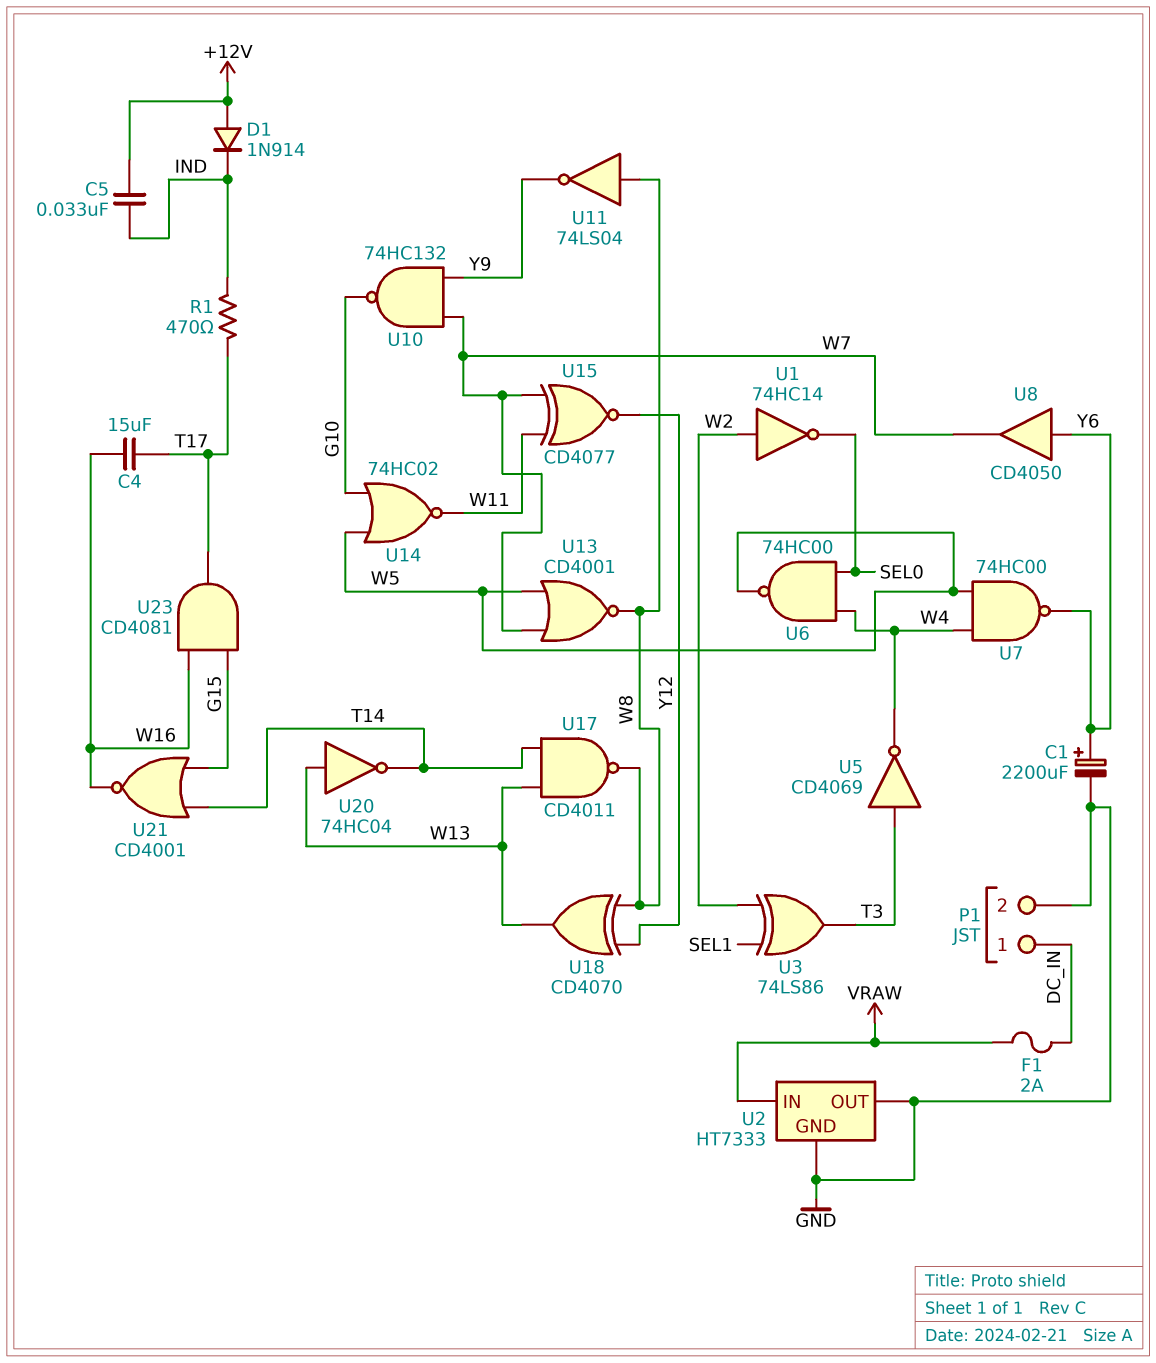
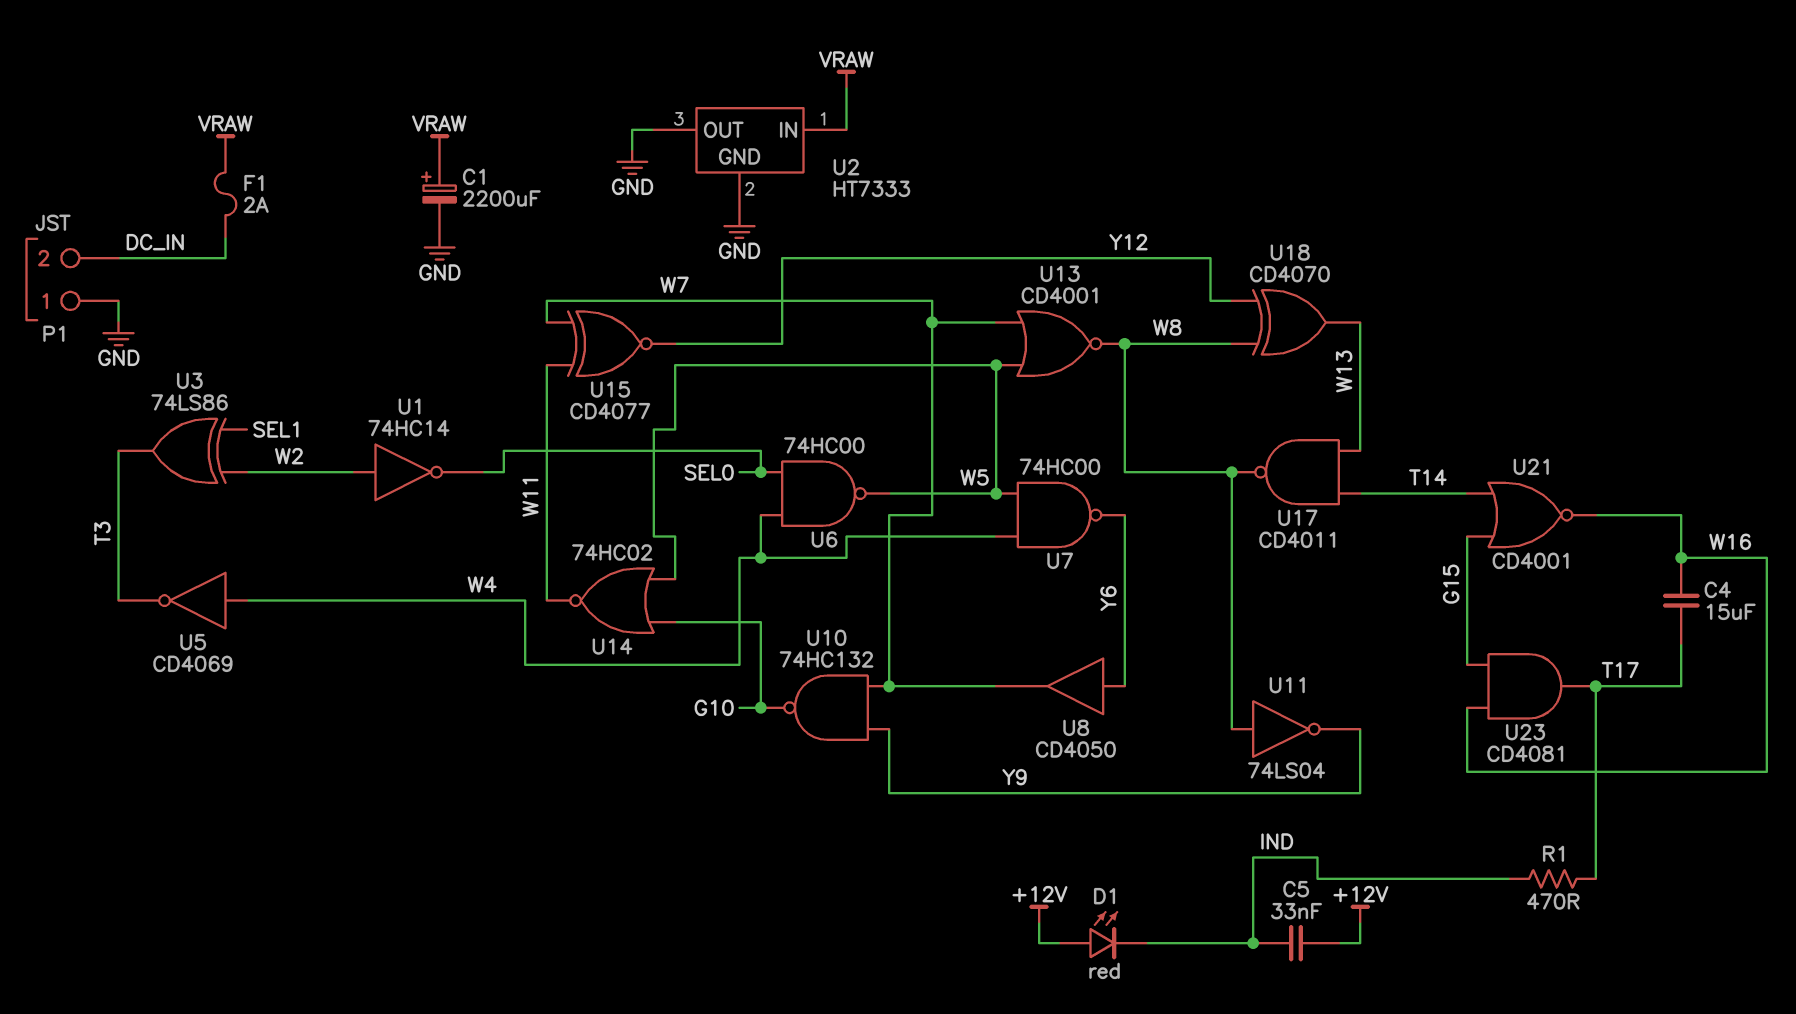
C1: 2200uF (plus Y6, minus GND) -> 2200uF (plus VRAW, minus GND)
D1: diode 1N914 (A +12V, K IND) -> LED red (A +12V, K IND)
P1 pin 1: DC_IN -> GND
P1 pin 2: GND -> DC_IN
U5: NOT CD4069 (in T3, out W4) -> NOT CD4069 (in W4, out T3)
U20: NOT 74HC04 (in W13, out T14) -> none

